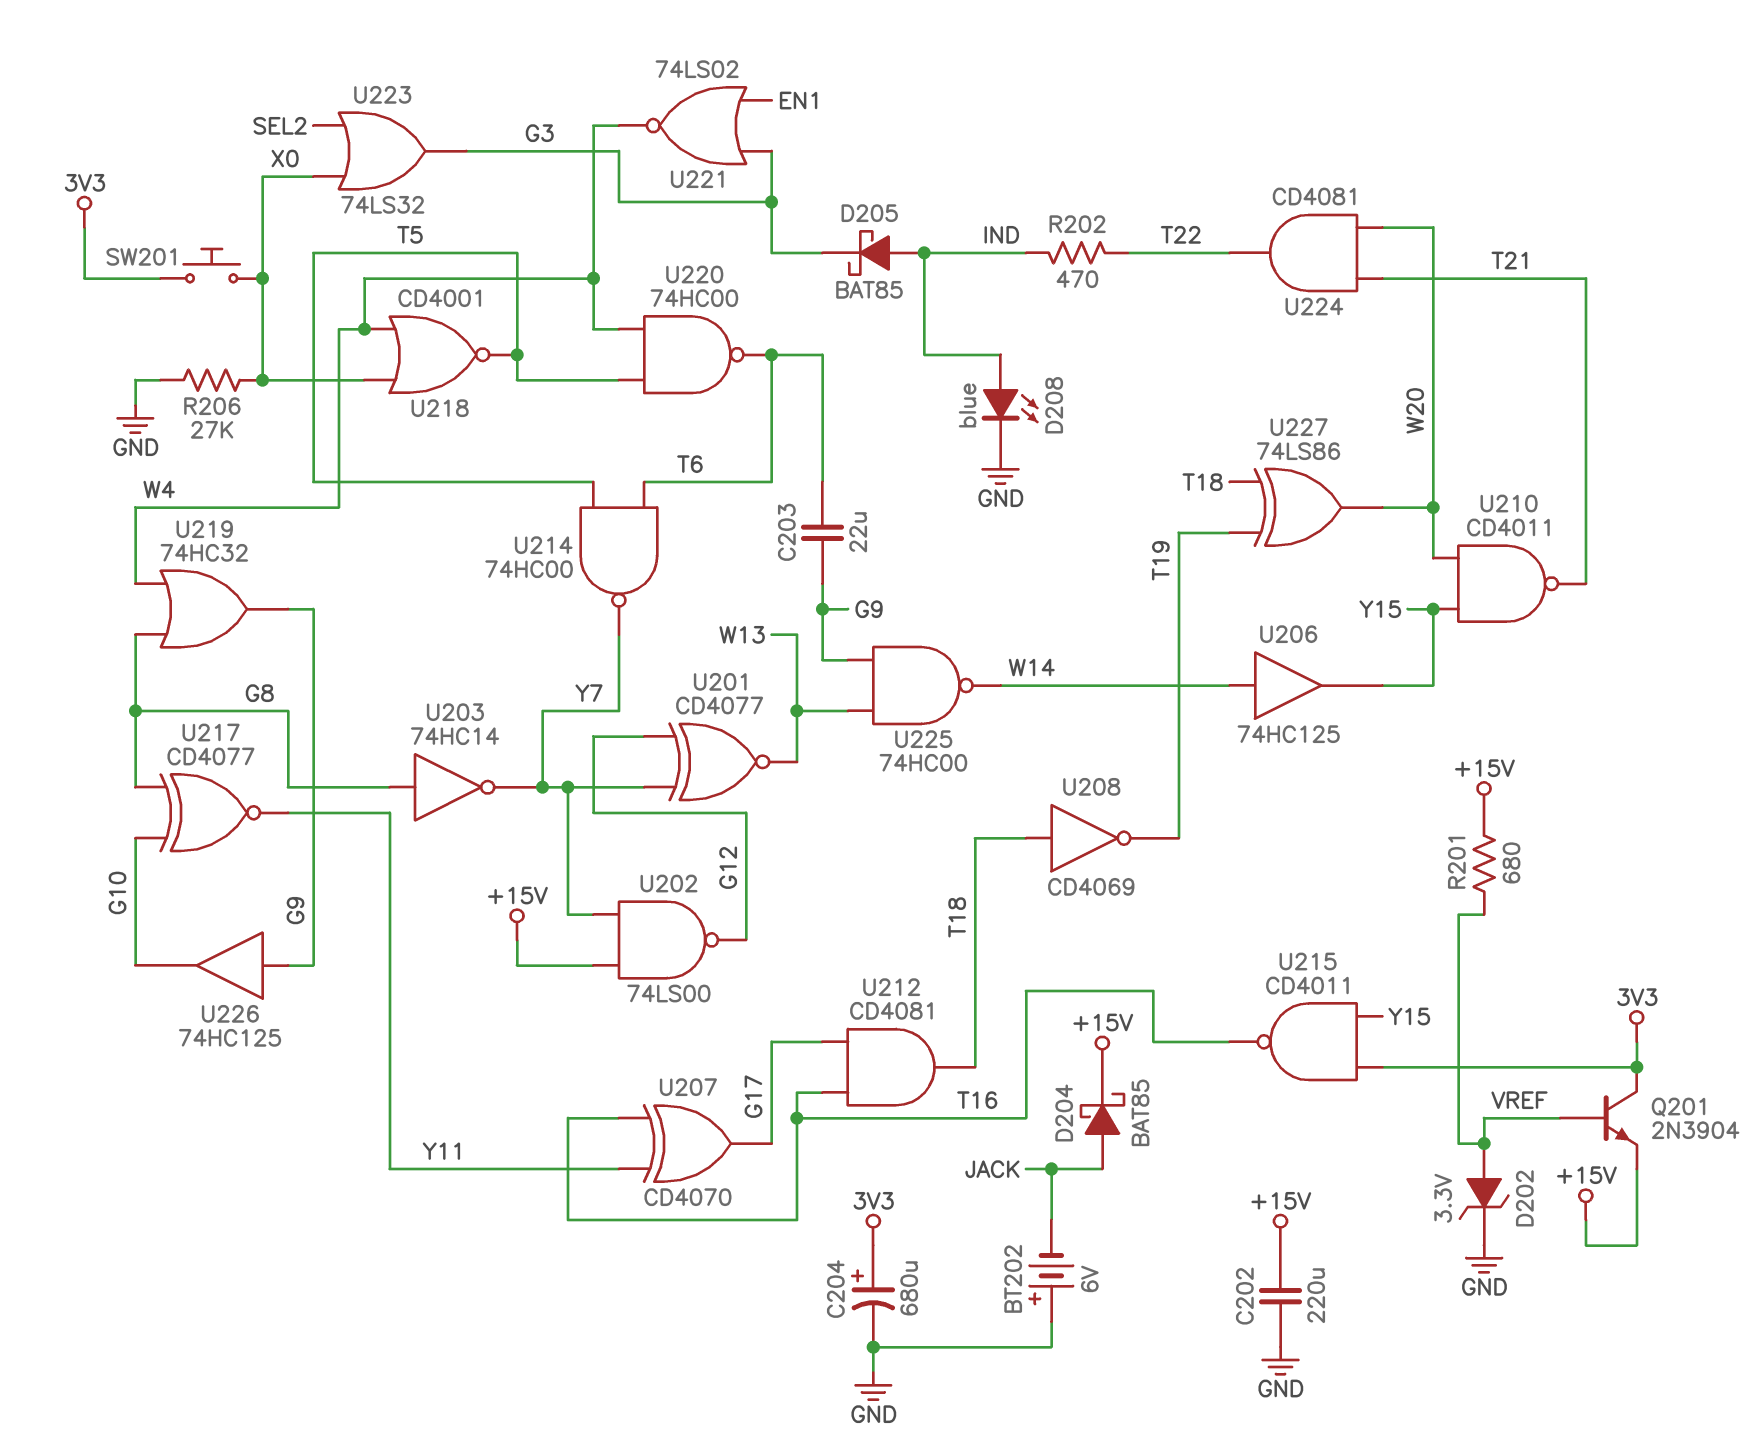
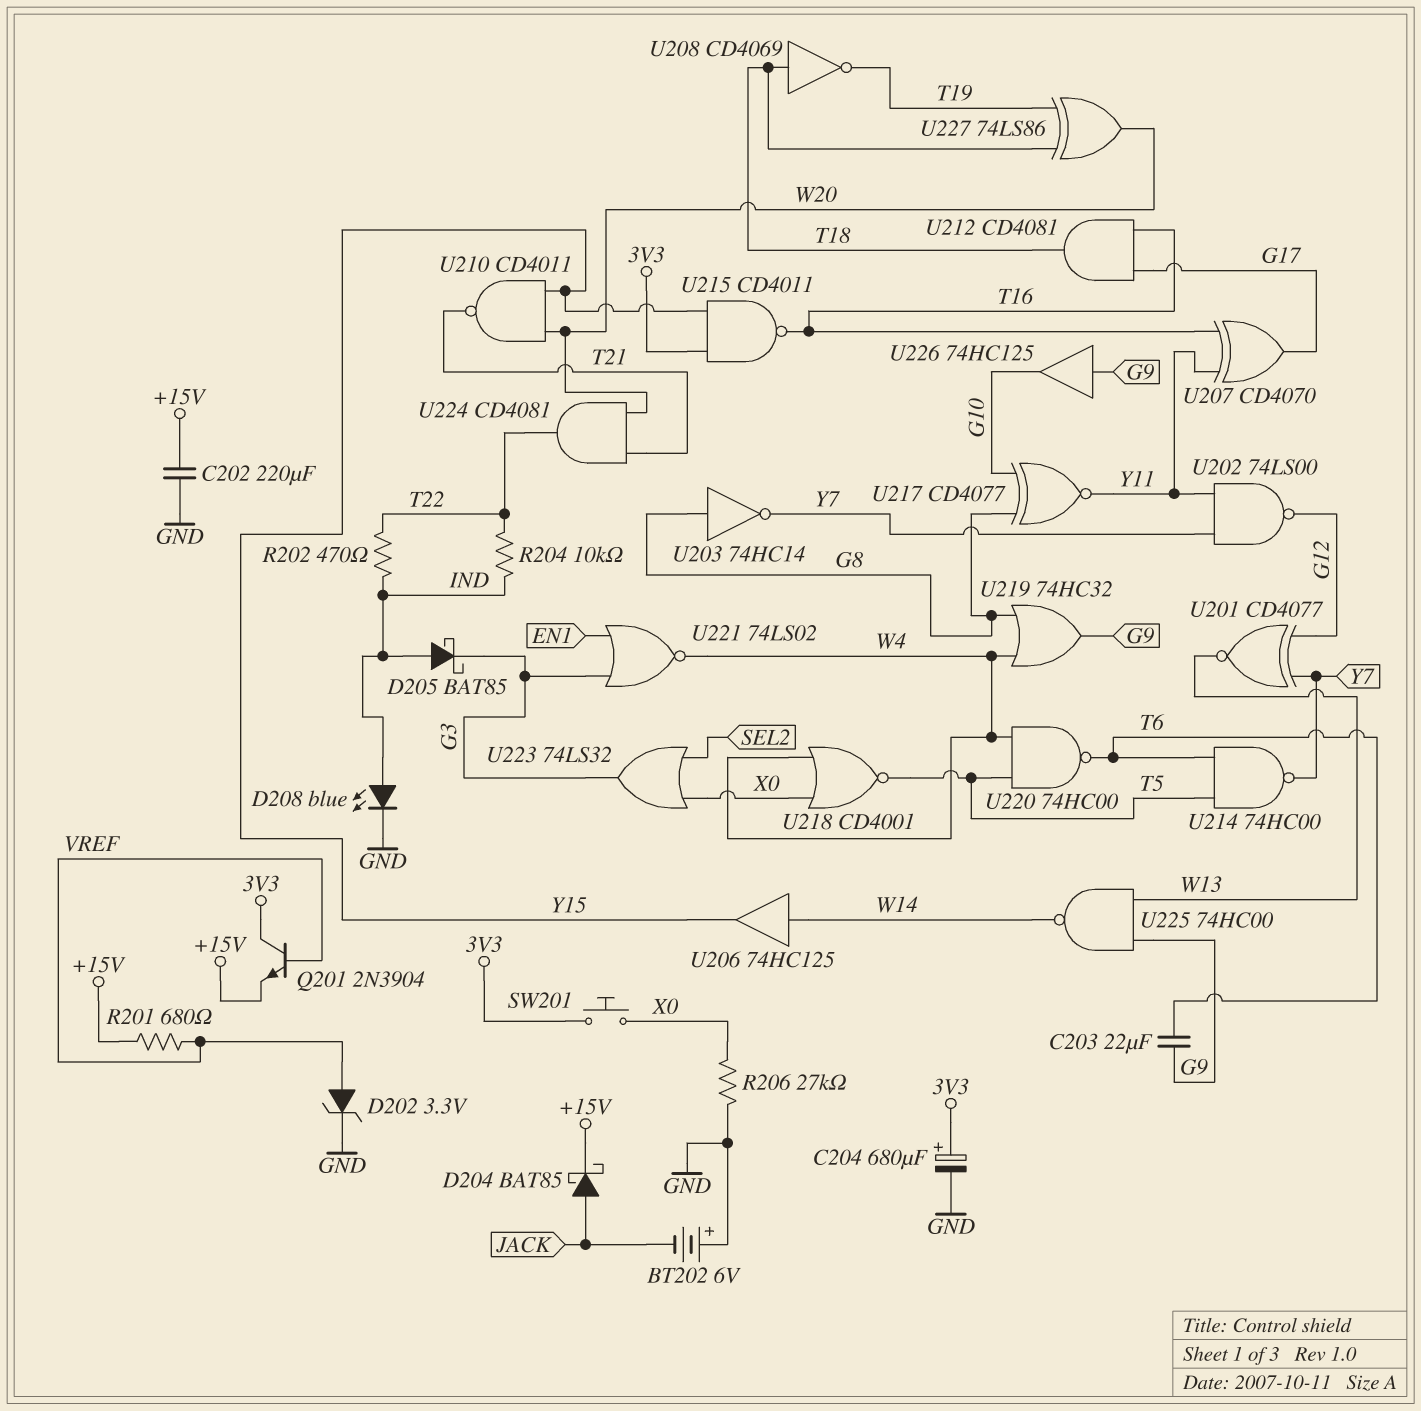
R204: none -> 10k (IND, T22)
U202: NAND 74LS00 (in +15V, in Y7, out G12) -> NAND 74LS00 (in Y7, in Y11, out G12)

